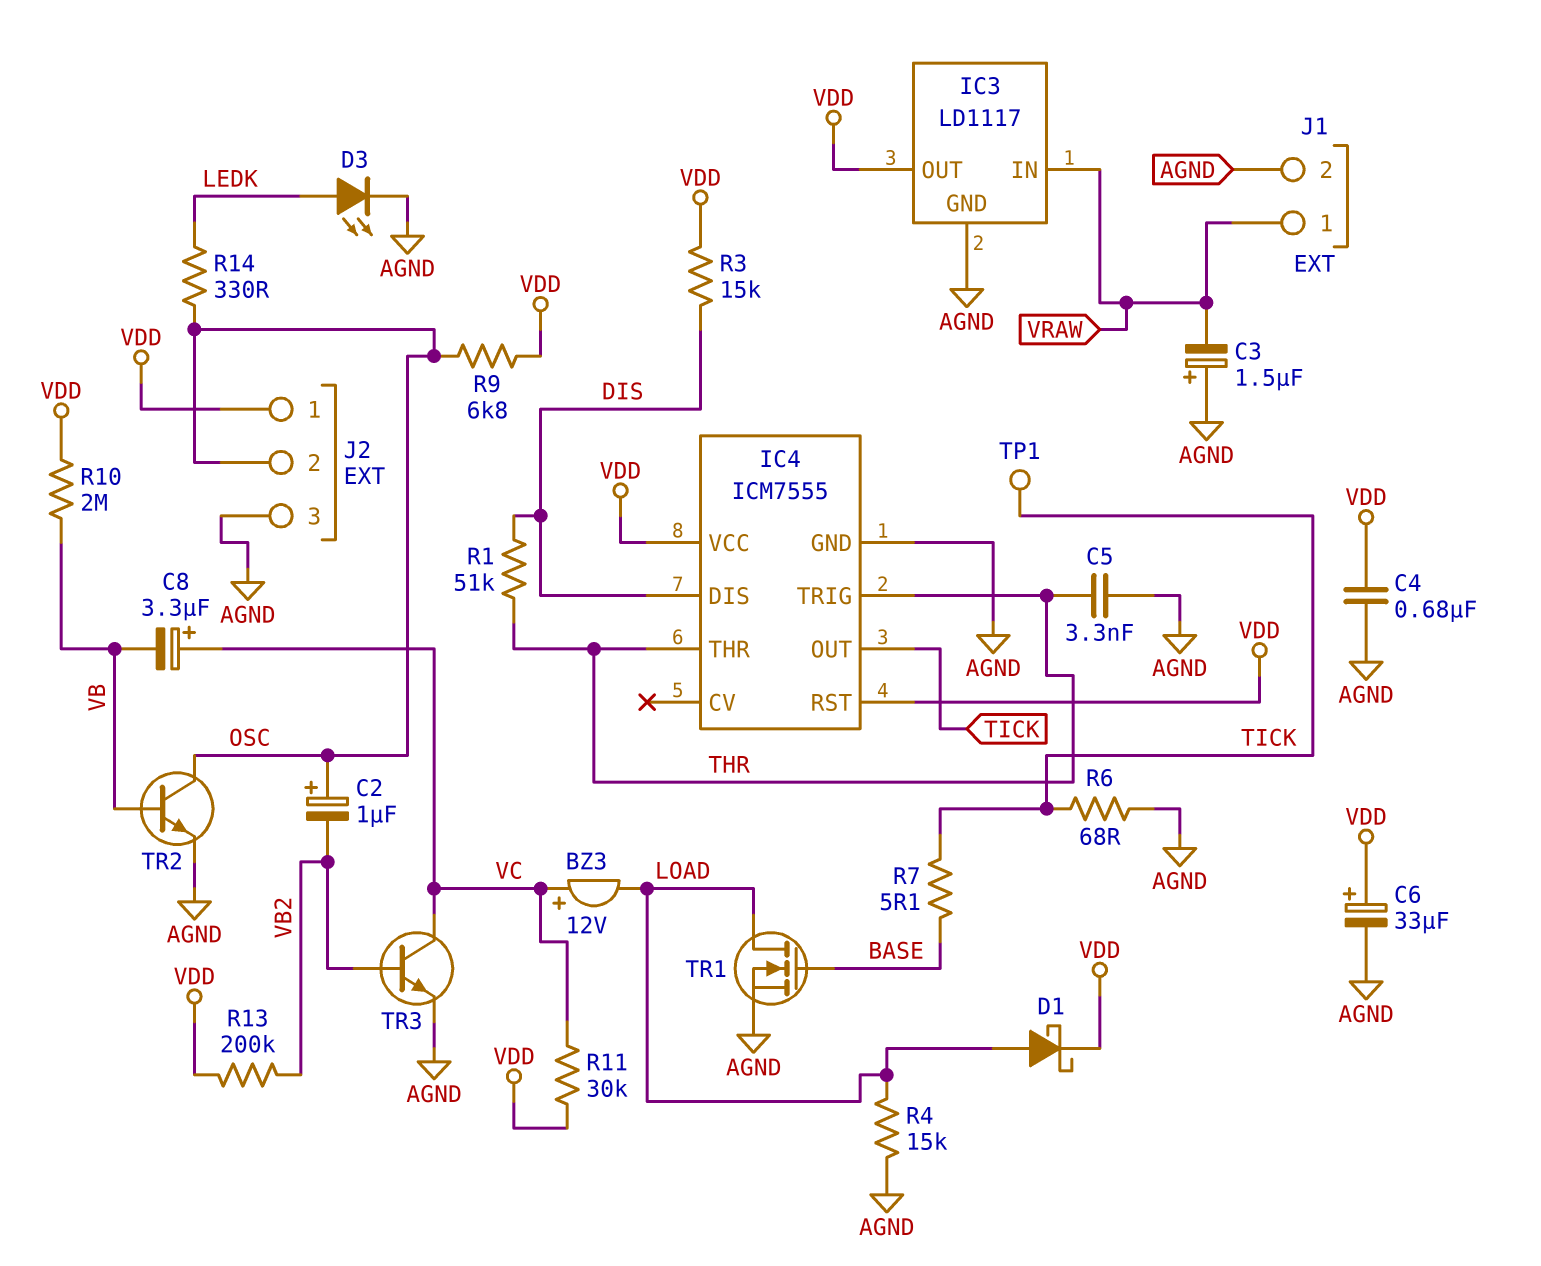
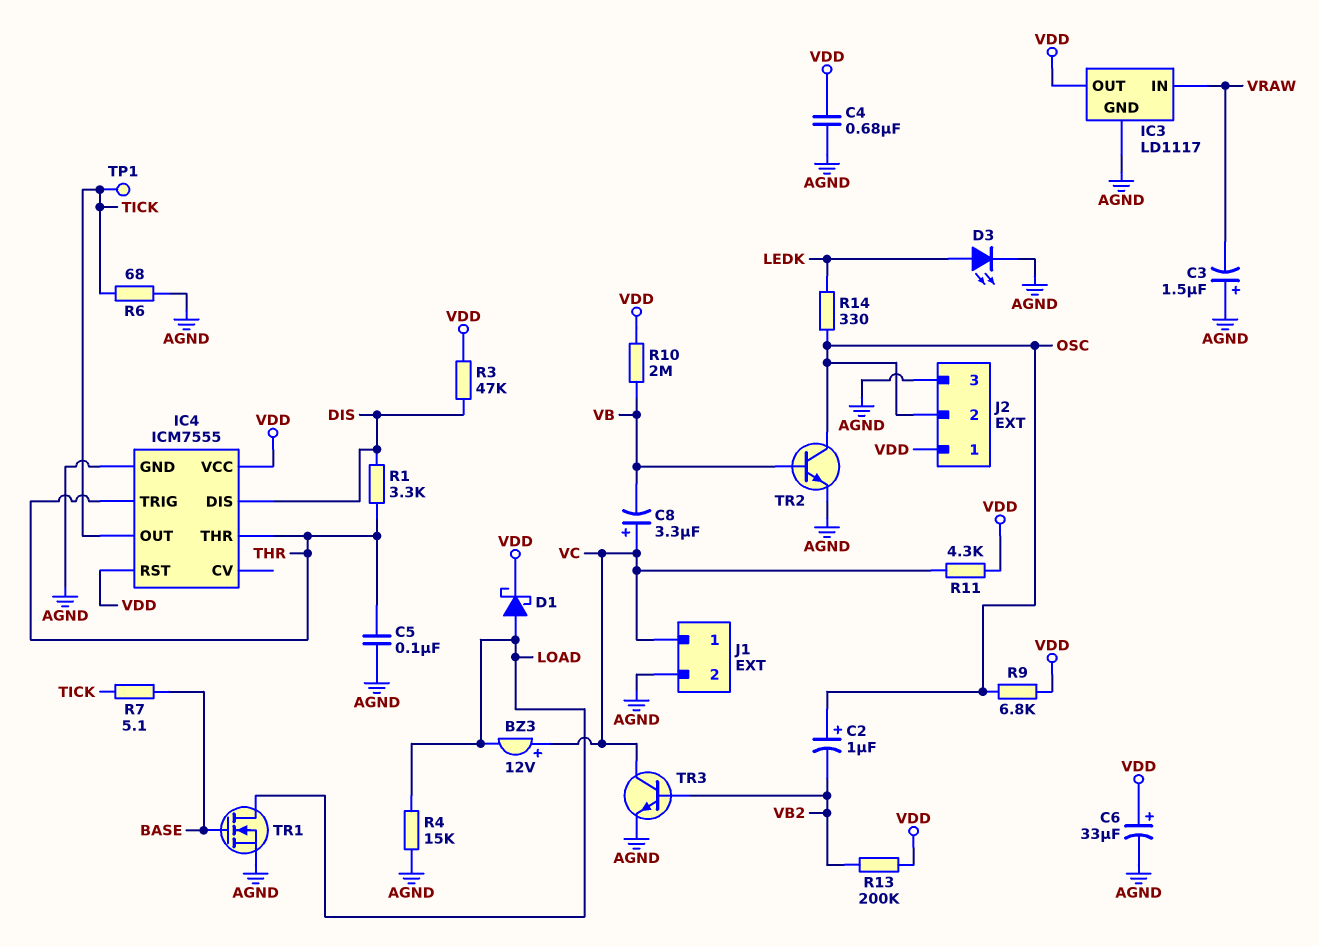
C5: 3.3nF (AGND, THR) -> 100nF (AGND, THR)
J1 pin 1: VRAW -> VC
R1: 51k (DIS, THR) -> 3.3k (DIS, THR)
R3: 15k (DIS, VDD) -> 47k (DIS, VDD)
R11: 30k (VC, VDD) -> 4.3k (VC, VDD)

